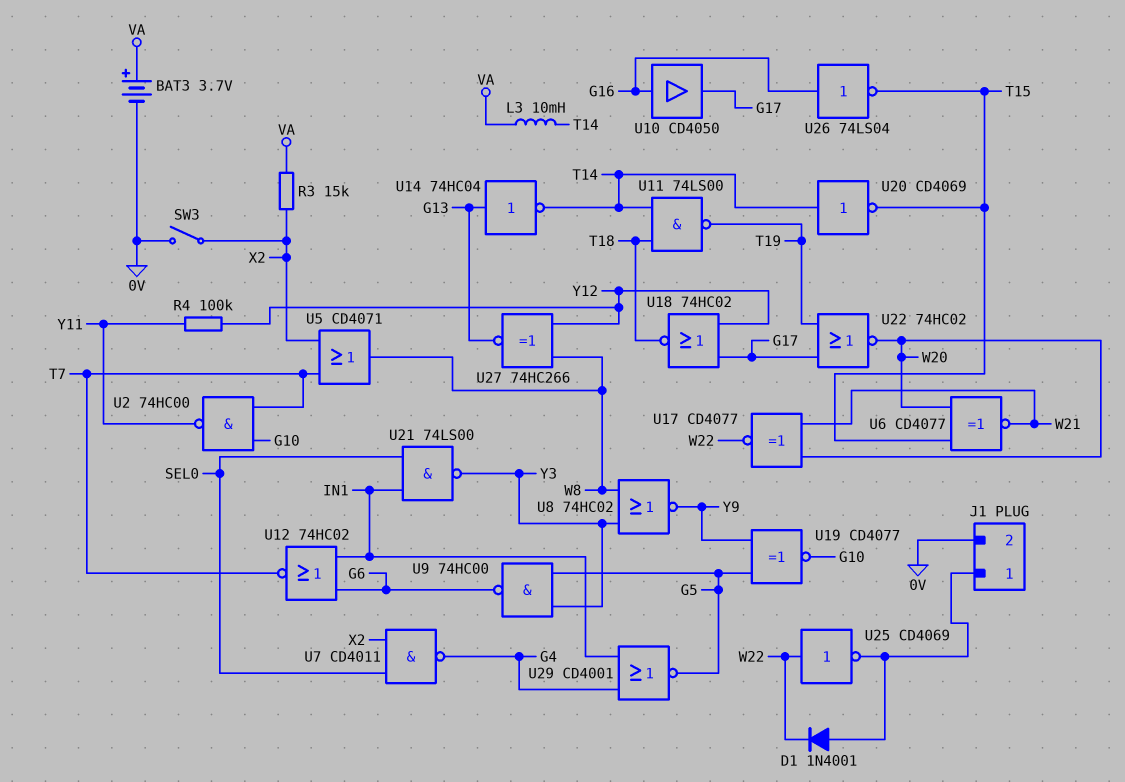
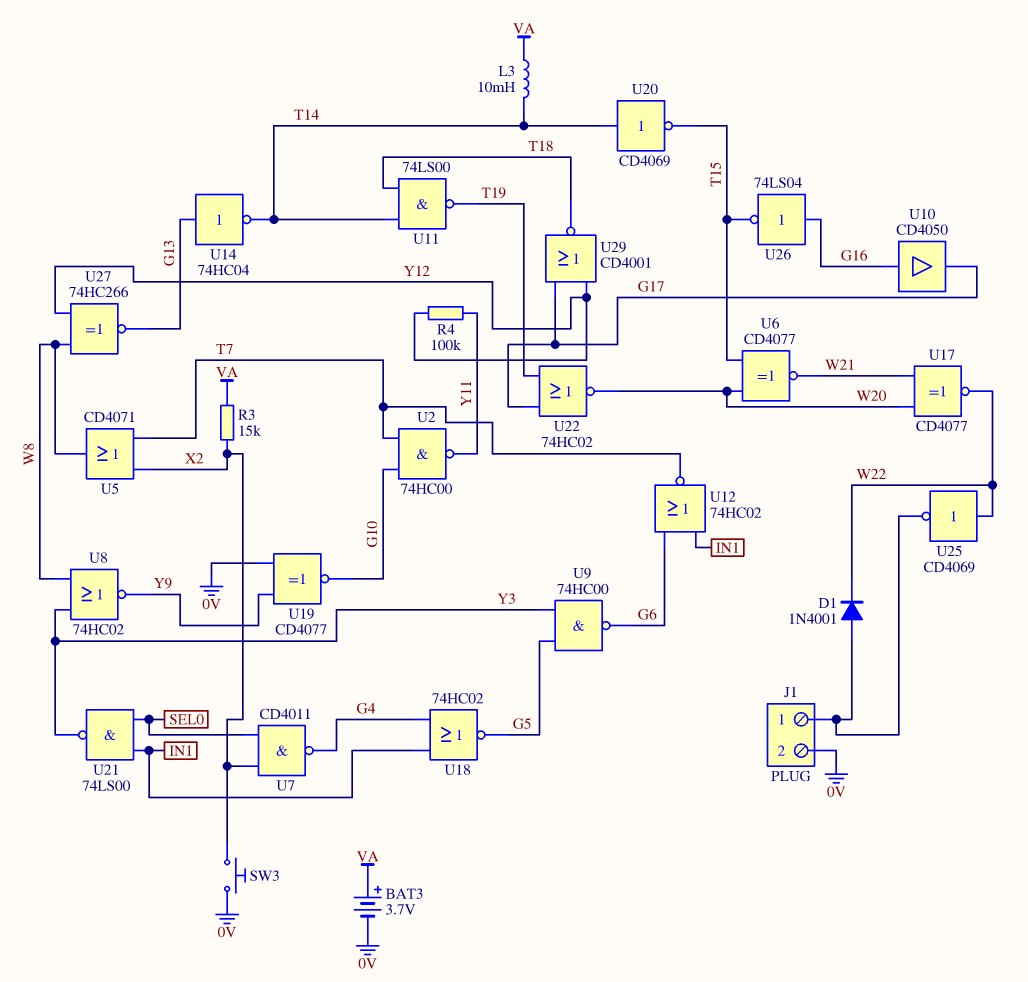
SW3: switch (0V, X2) -> button (0V, X2)
U18: NOR 74HC02 (in G17, in Y12, out T18) -> NOR 74HC02 (in G4, in IN1, out G5)
U19: XNOR CD4077 (in G5, in Y9, out G10) -> XNOR CD4077 (in 0V, in Y9, out G10)
U29: NOR CD4001 (in G4, in IN1, out G5) -> NOR CD4001 (in G17, in Y12, out T18)

